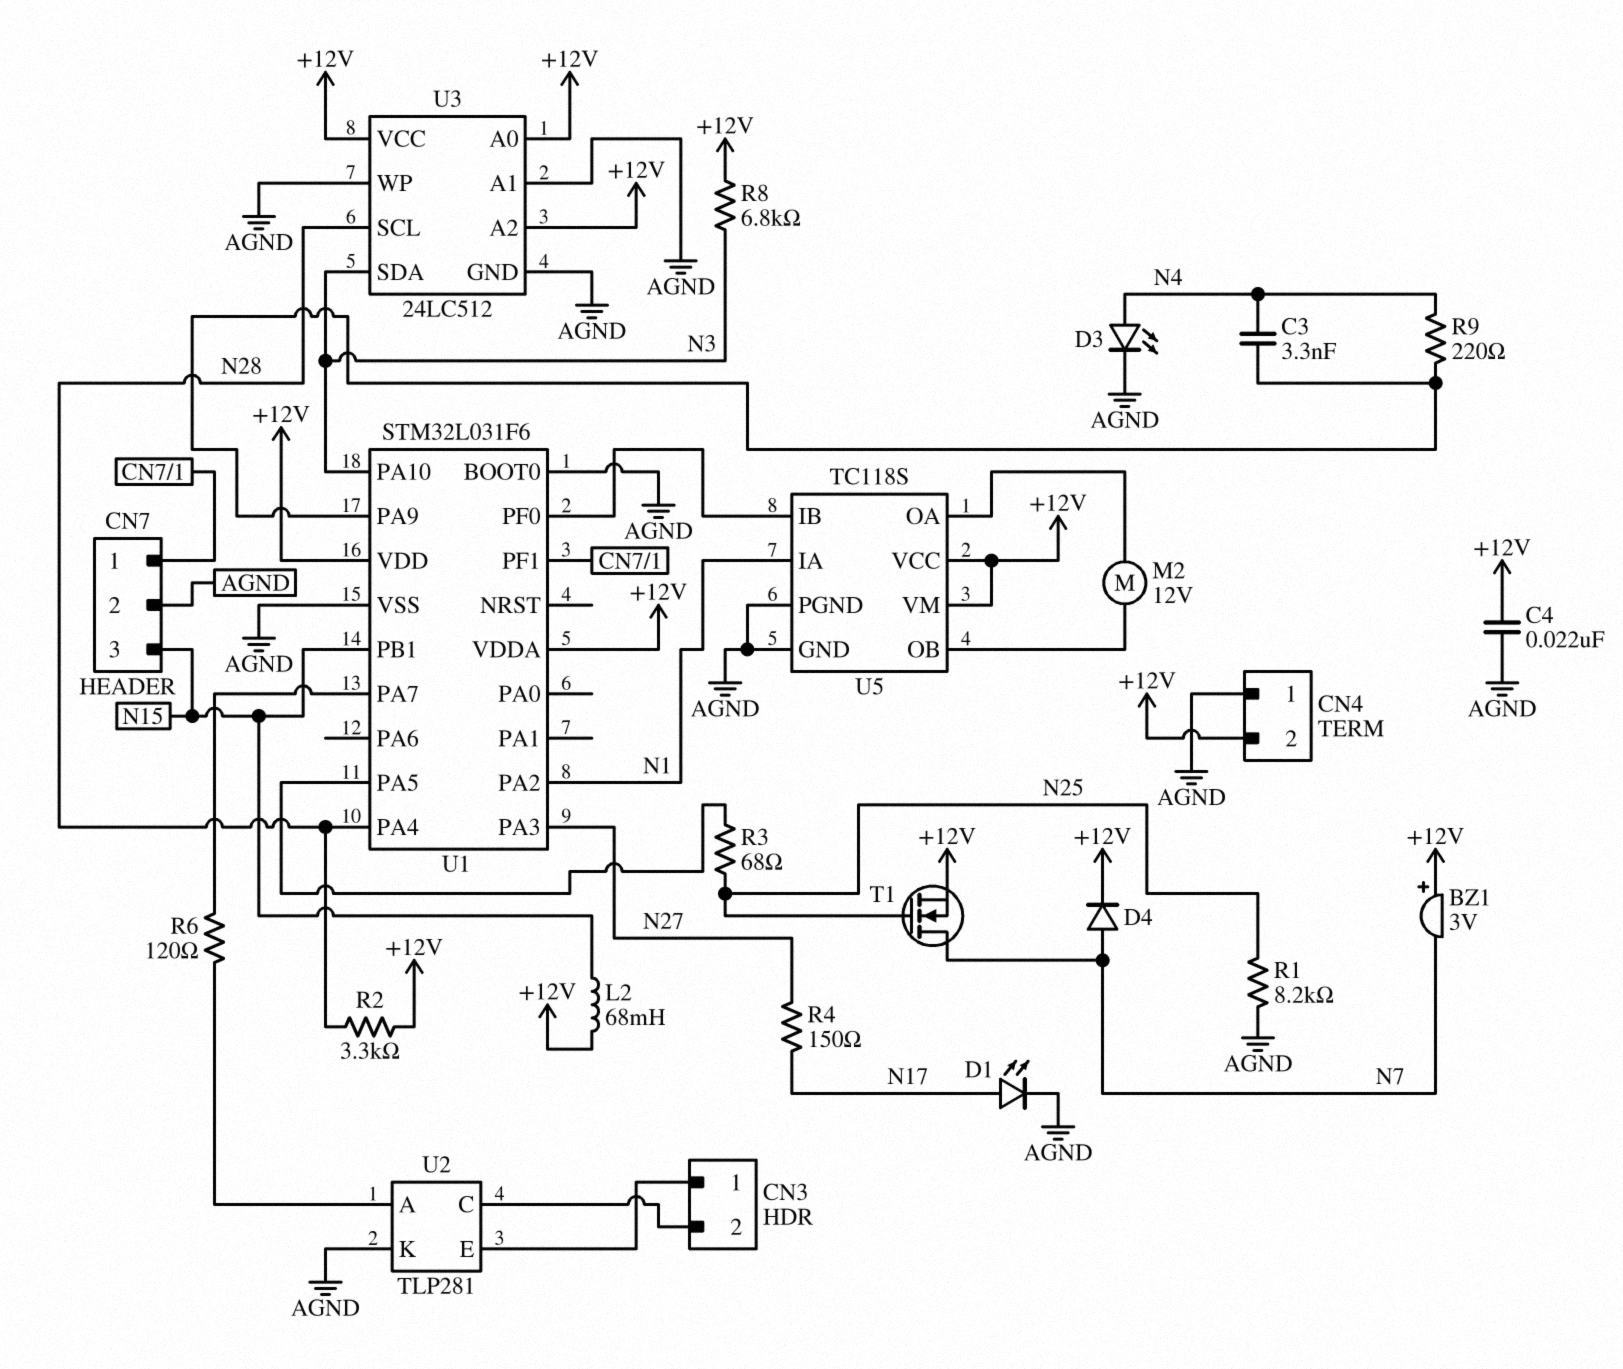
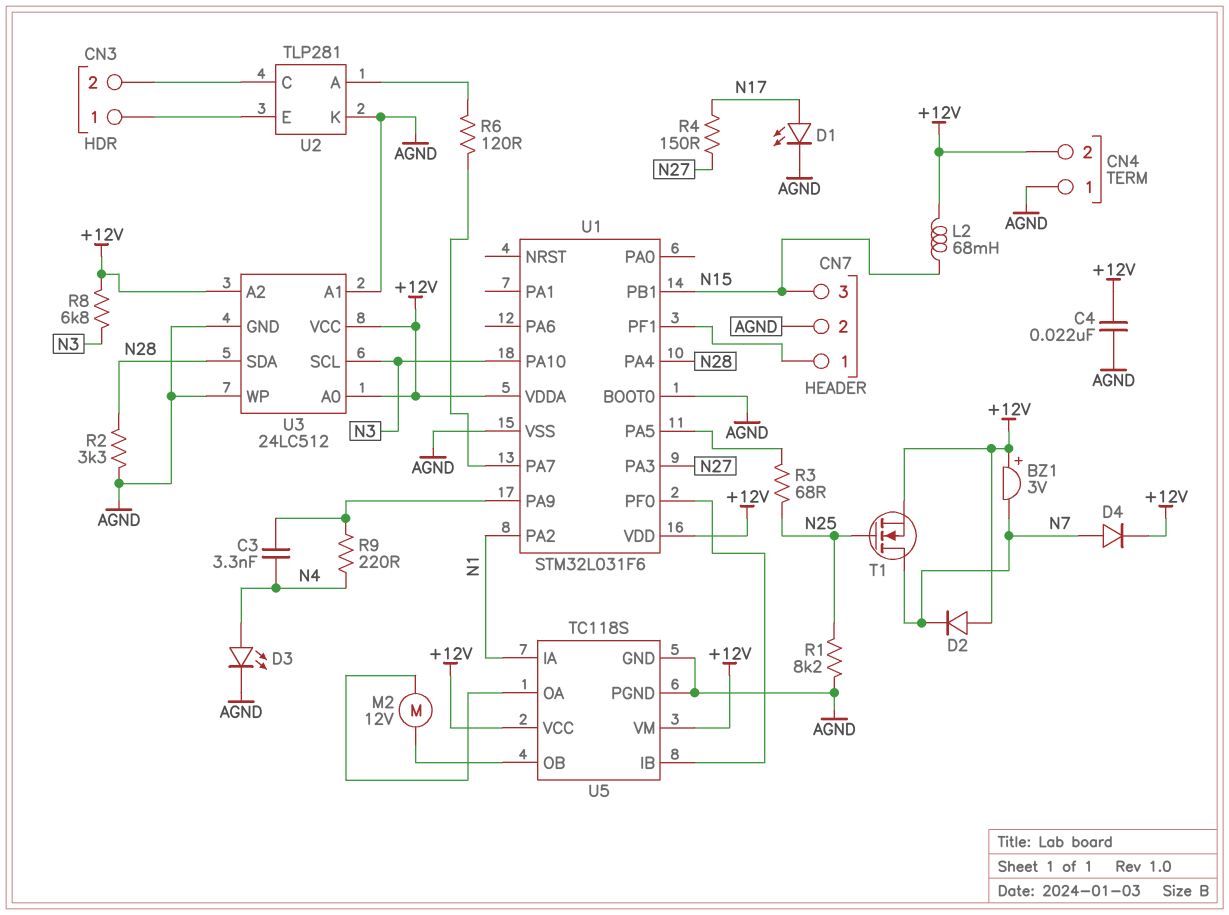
D2: none -> diode (A +12V, K N7)
R2: 3.3k (+12V, N28) -> 3.3k (AGND, N28)
U3 pin SCL: N28 -> N3
U3 pin SDA: N3 -> N28

